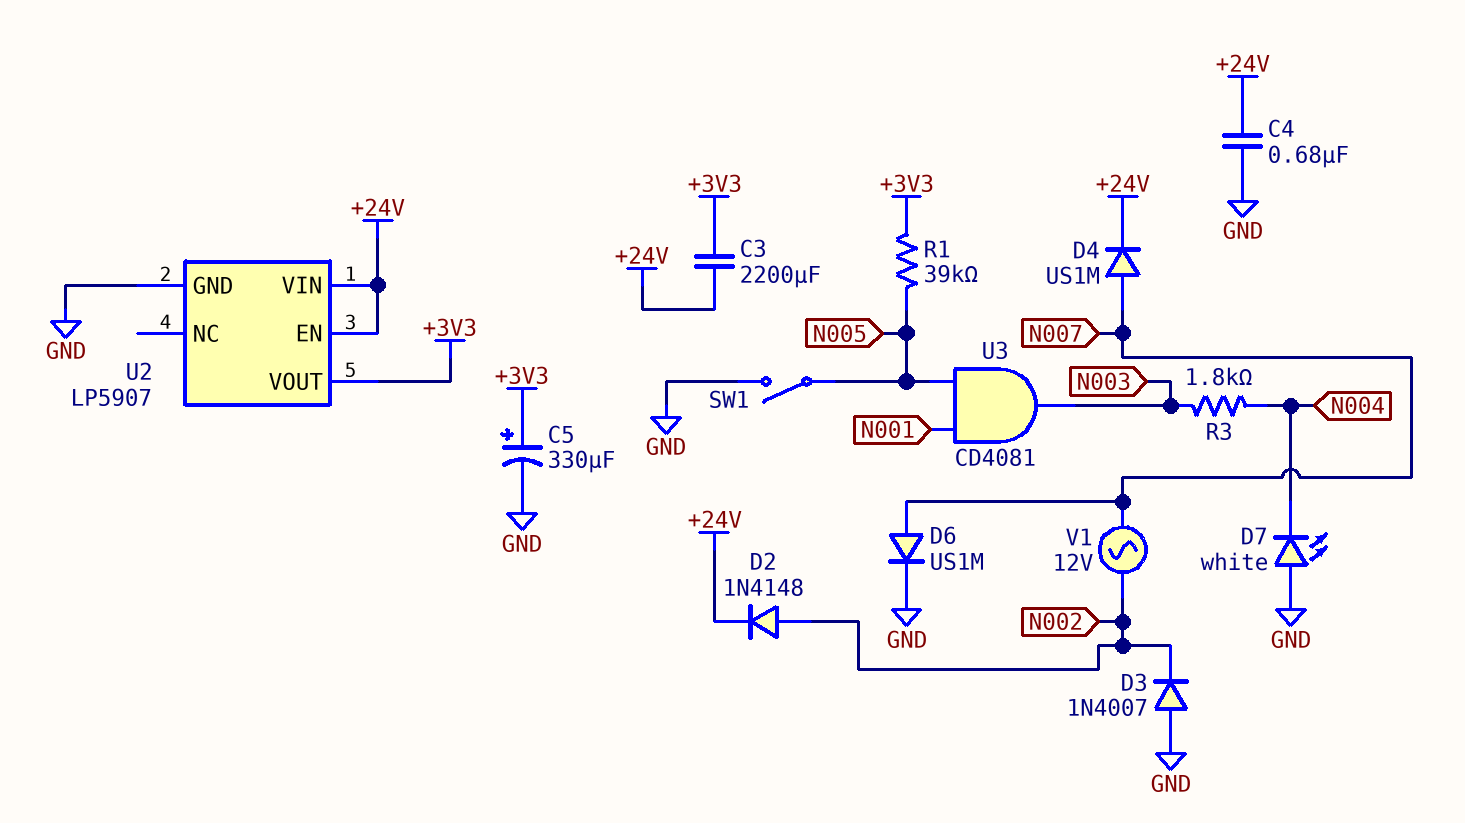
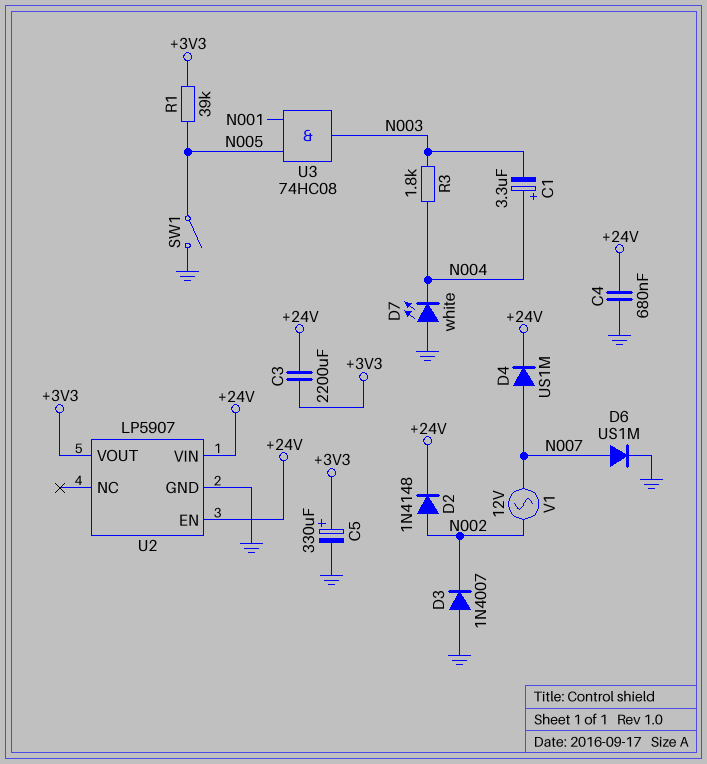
C1: none -> 3.3uF (plus N004, minus N003)
U3: AND CD4081 (in N001, in N005, out N003) -> AND 74HC08 (in N001, in N005, out N003)

